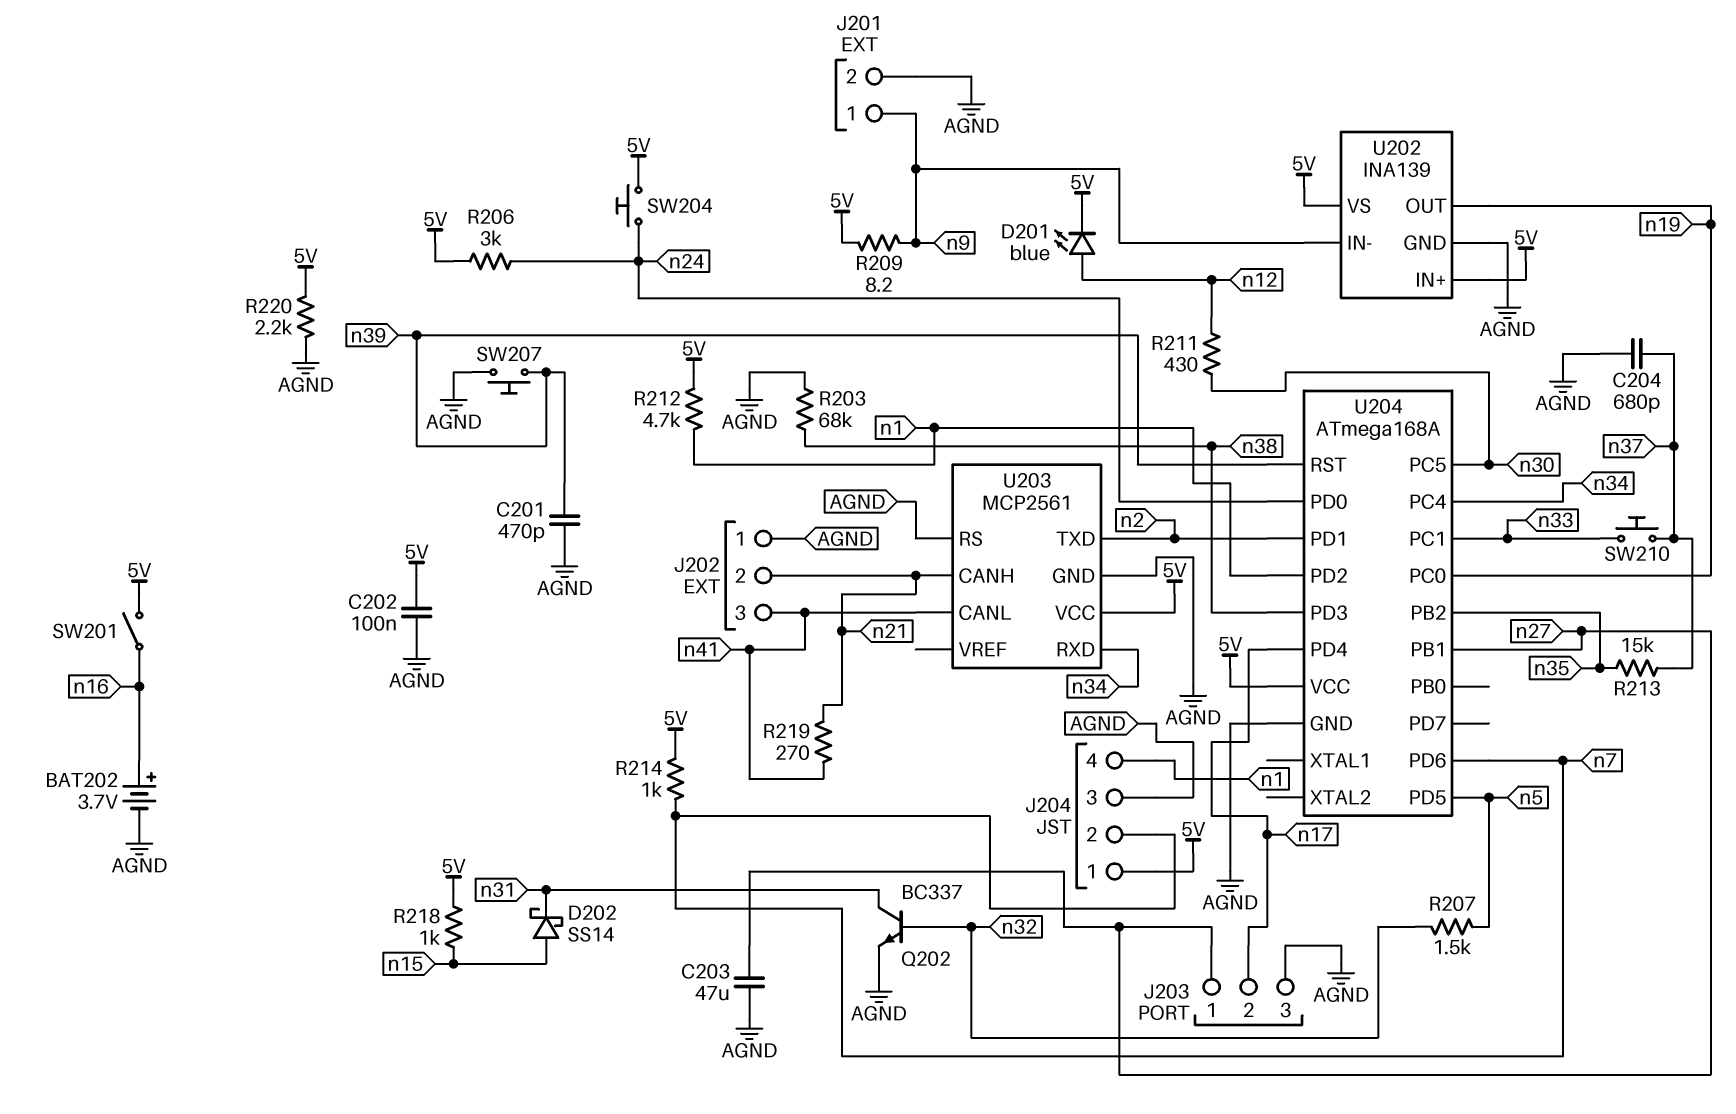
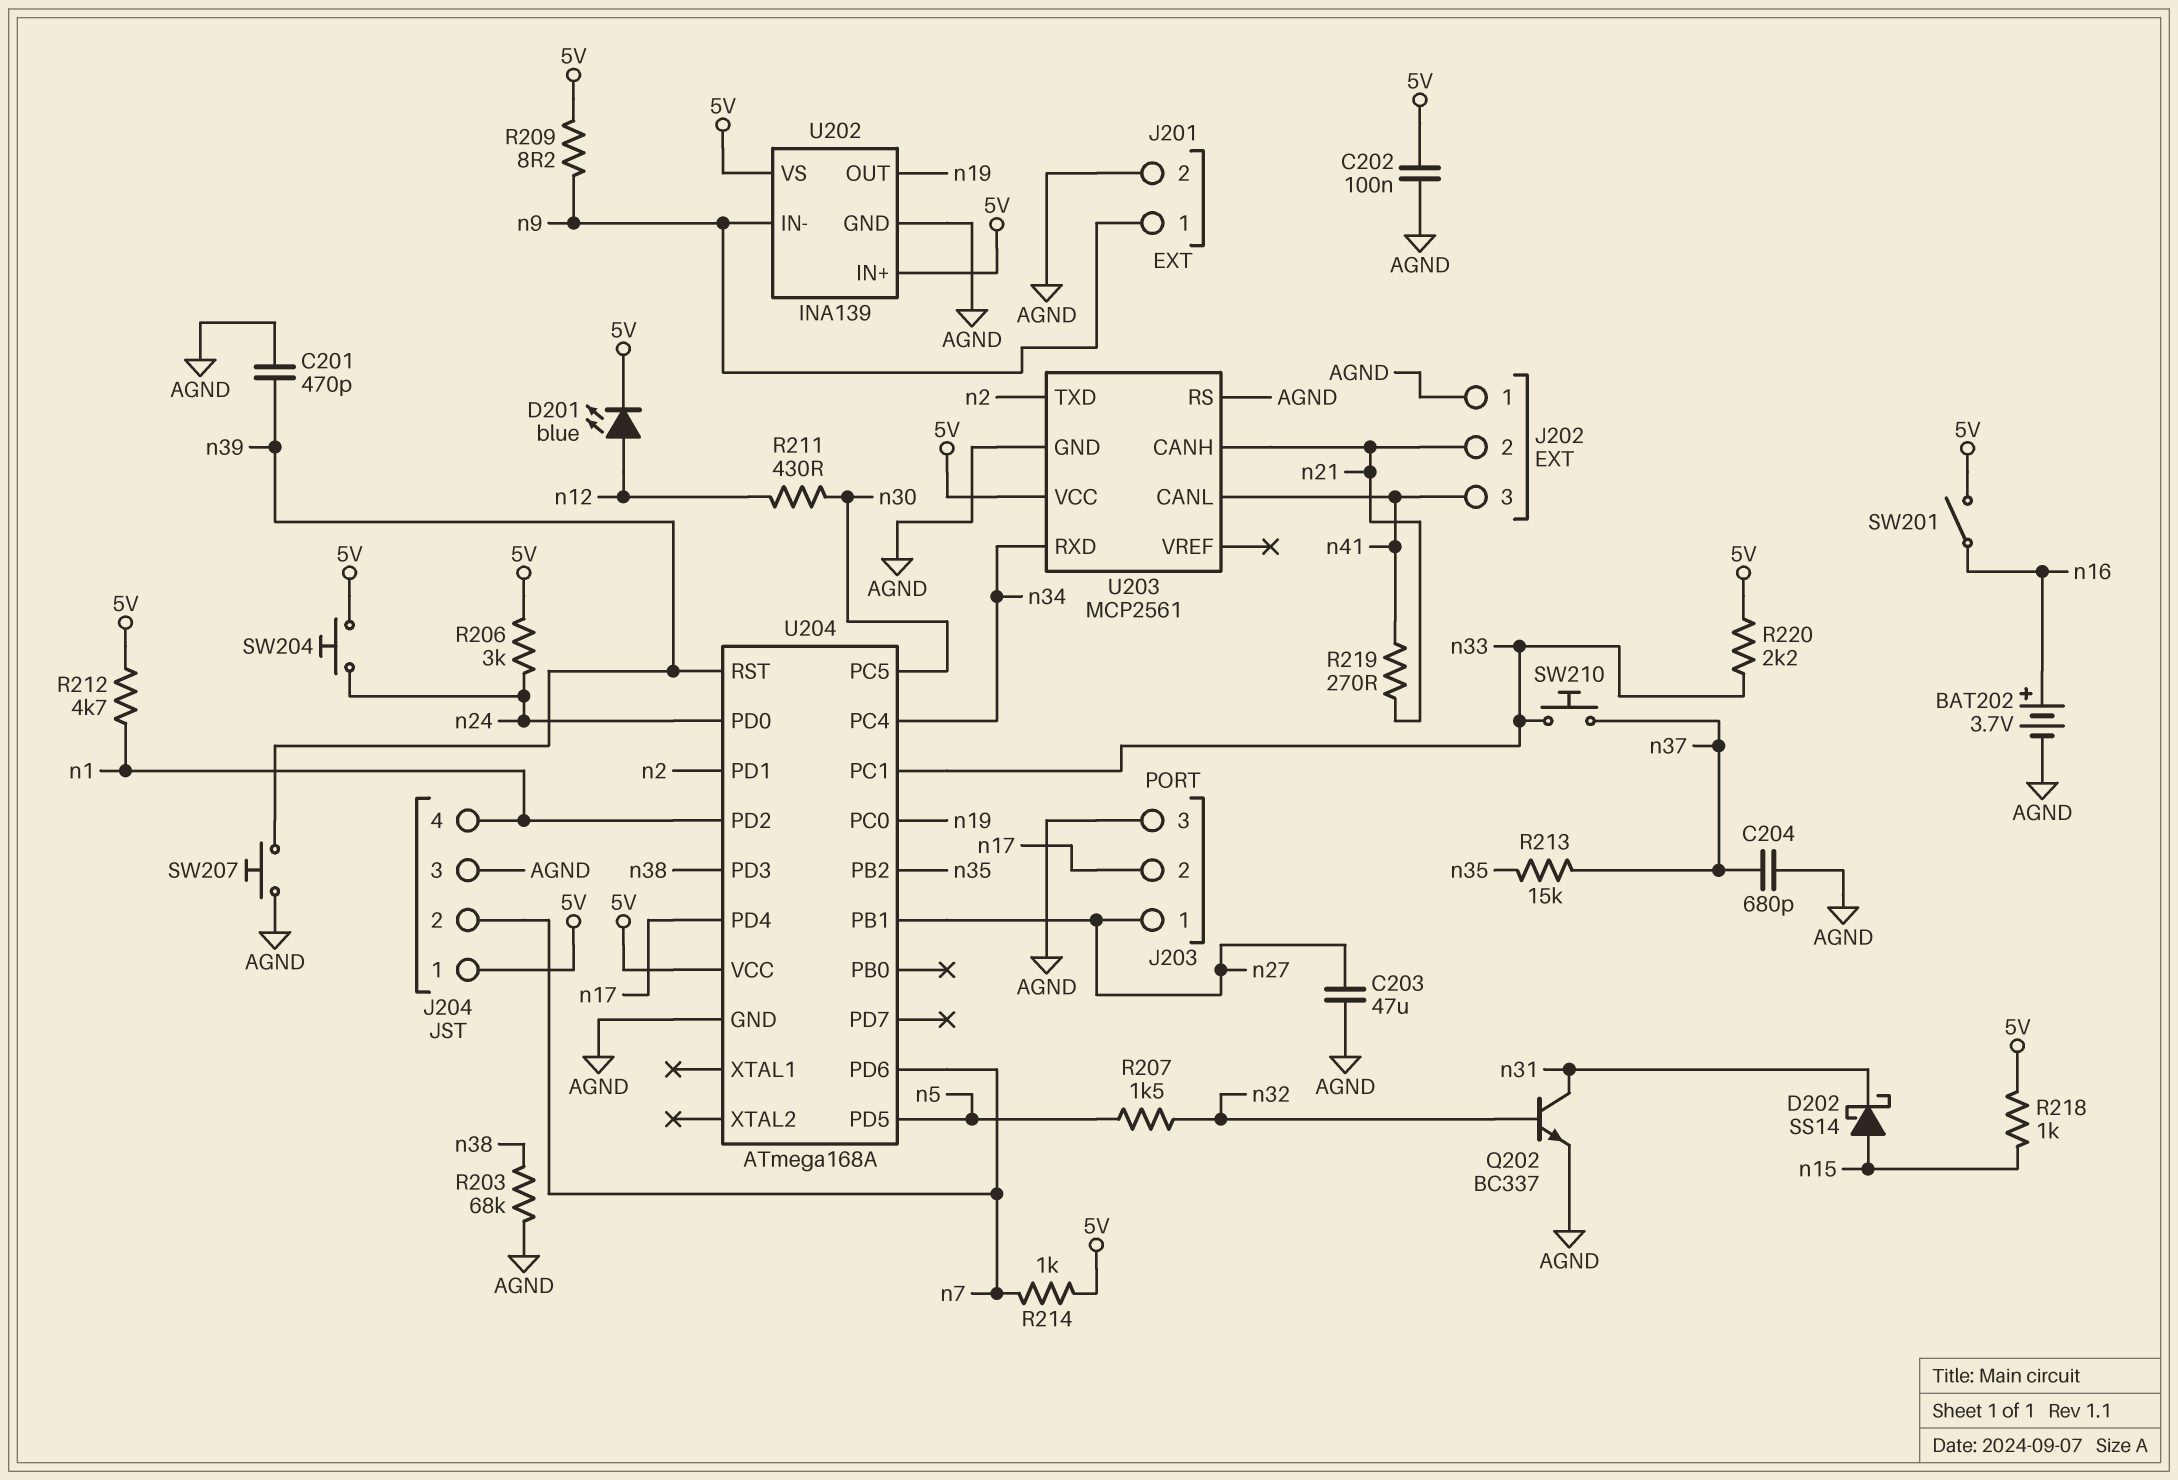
R220: 2.2k (5V, AGND) -> 2.2k (5V, n33)

